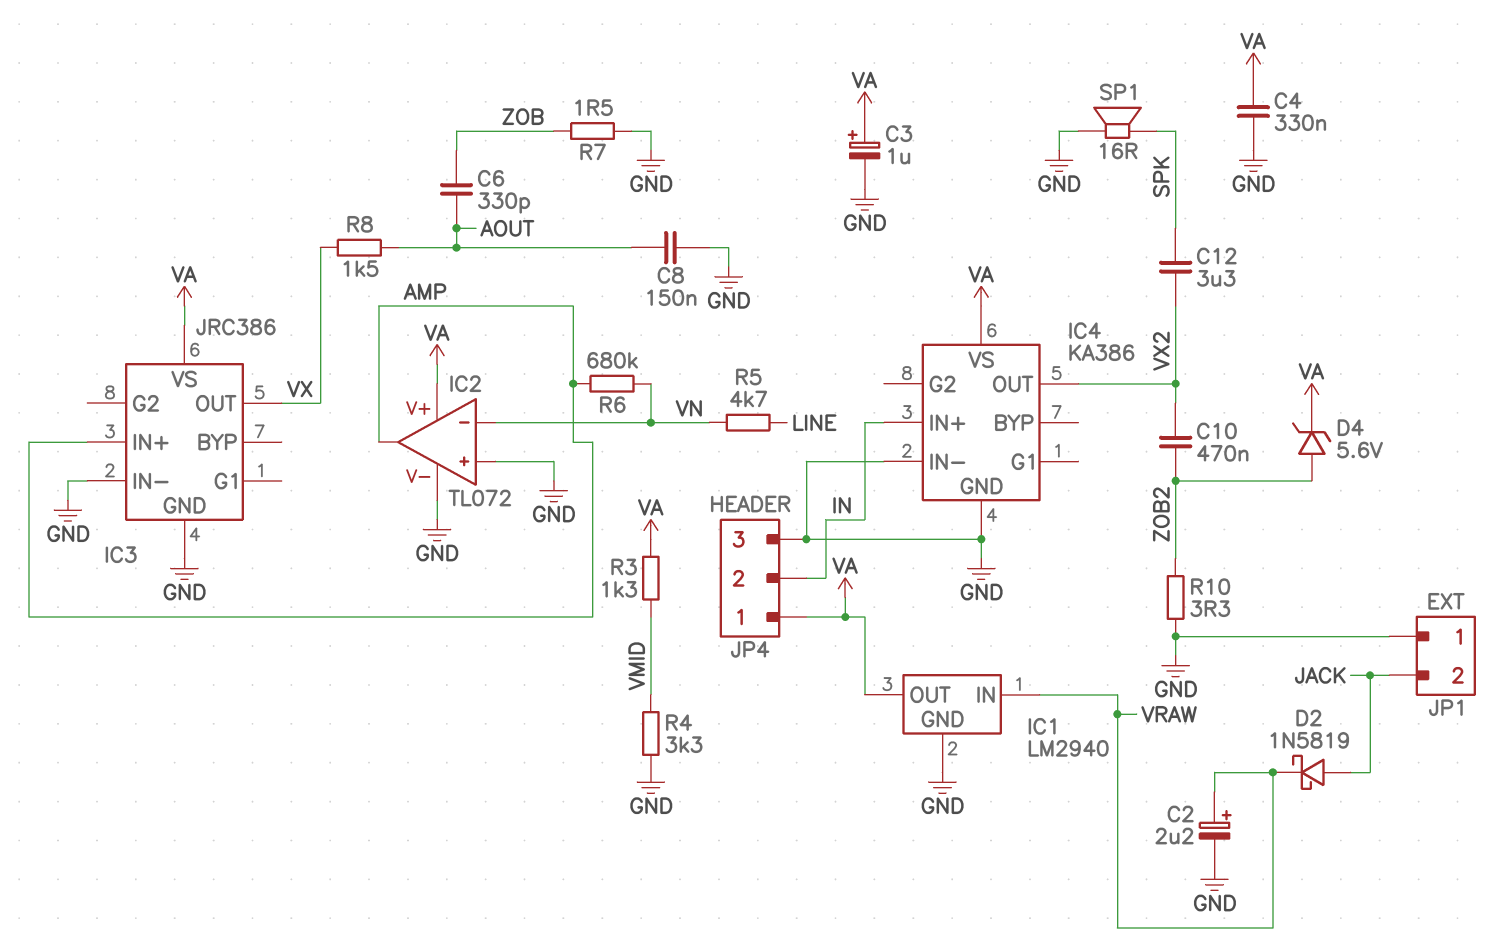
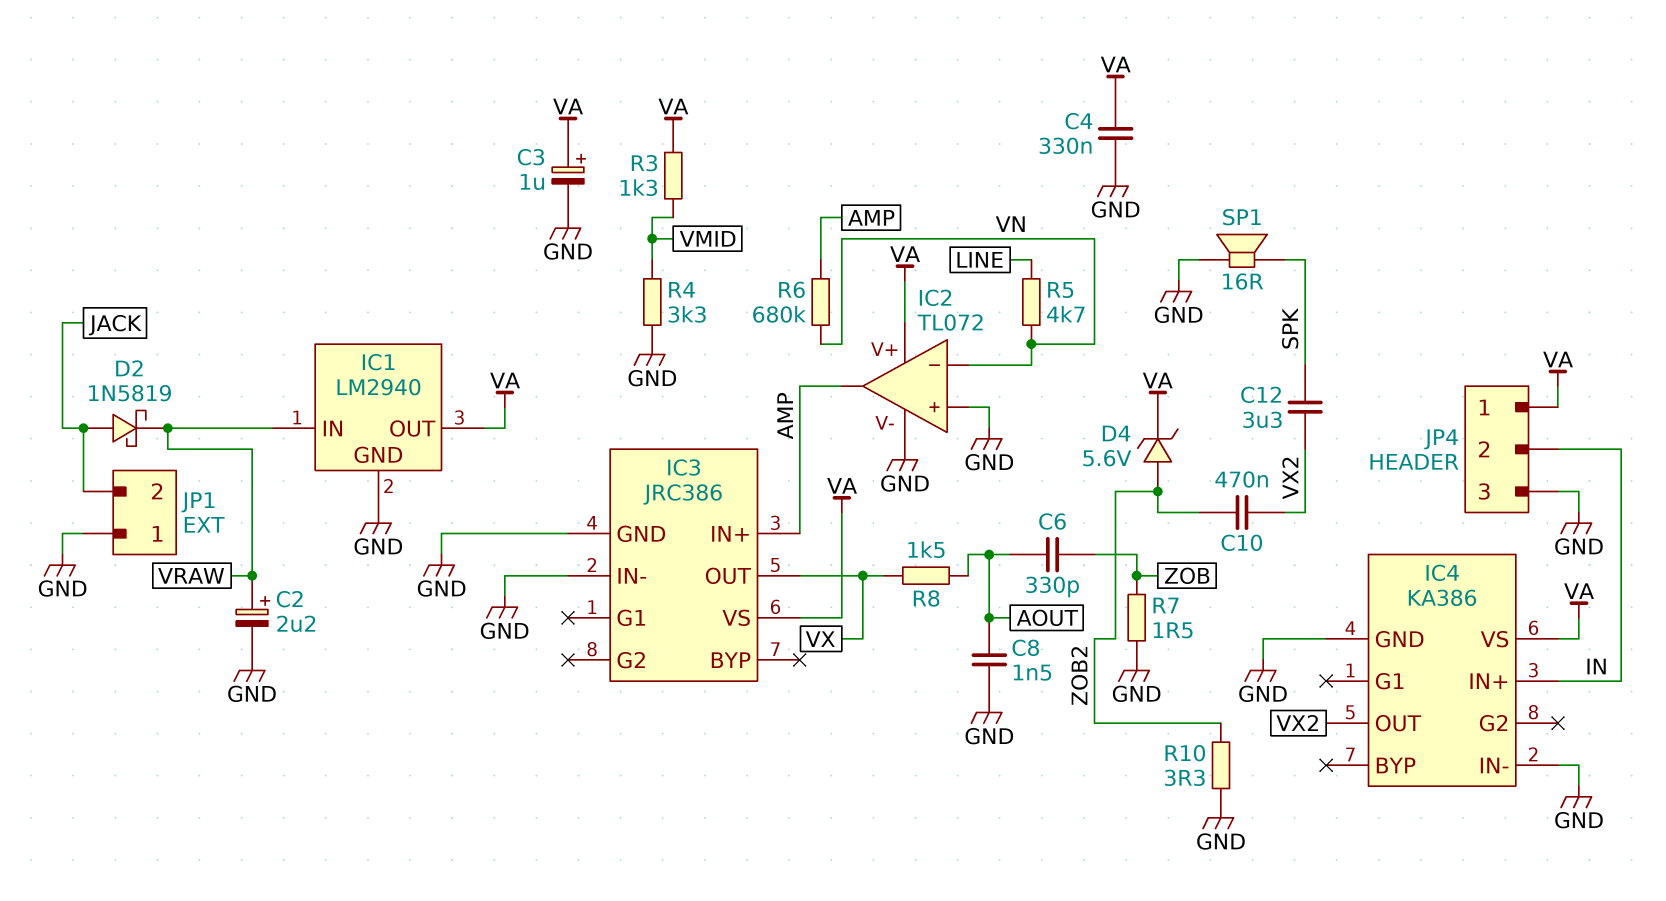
C8: 150nF (AOUT, GND) -> 1.5nF (AOUT, GND)

